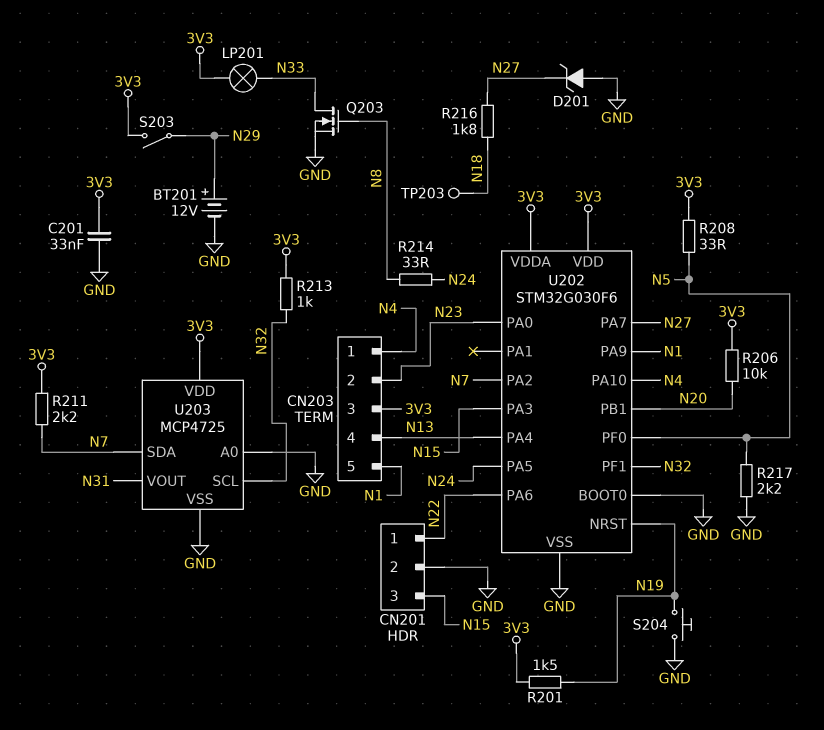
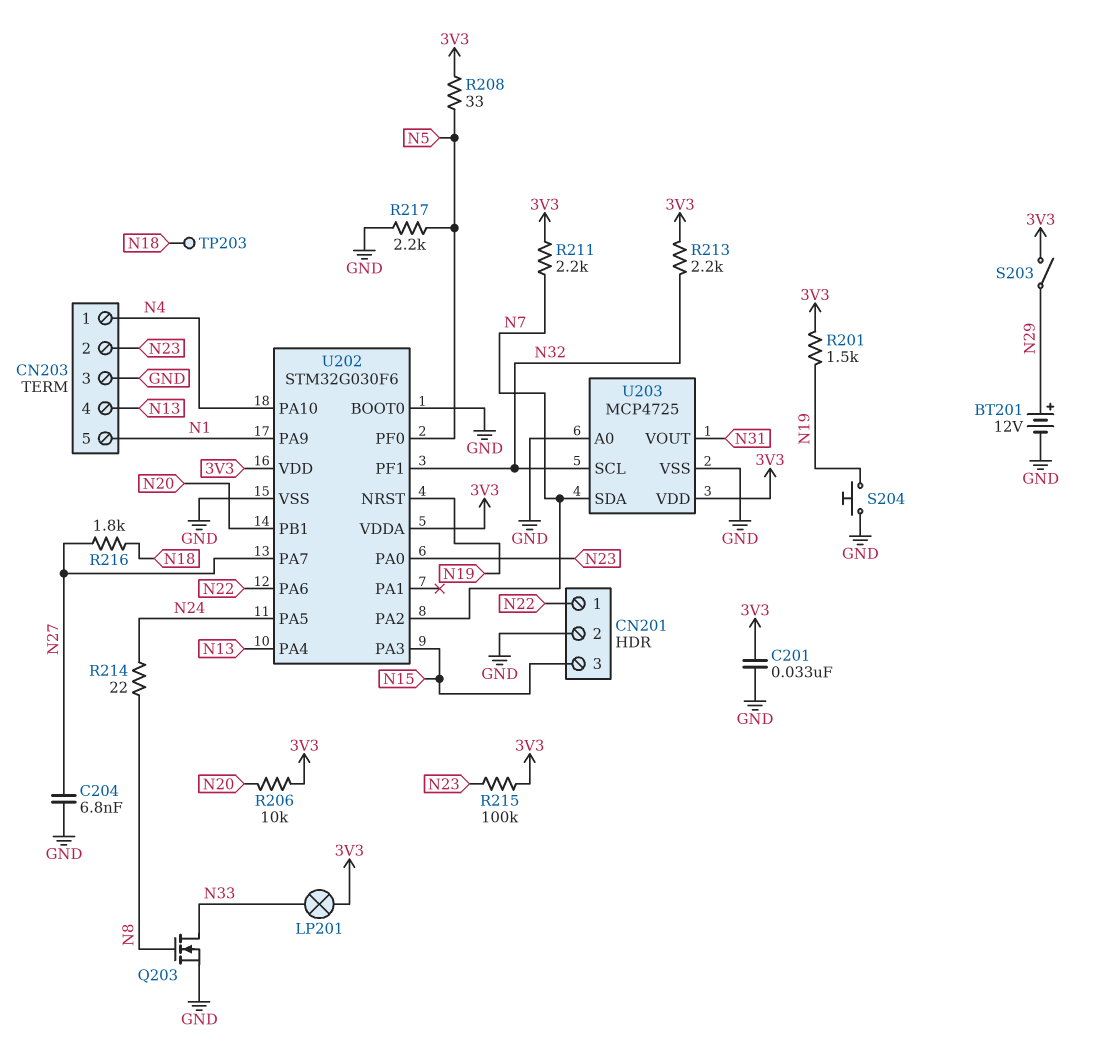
C204: none -> 6.8nF (GND, N27)
CN203 pin 3: 3V3 -> GND
D201: zener (A GND, K N27) -> none
R213: 1k (3V3, N32) -> 2.2k (3V3, N32)
R214: 33 (N8, N24) -> 22 (N8, N24)
R215: none -> 100k (3V3, N23)

